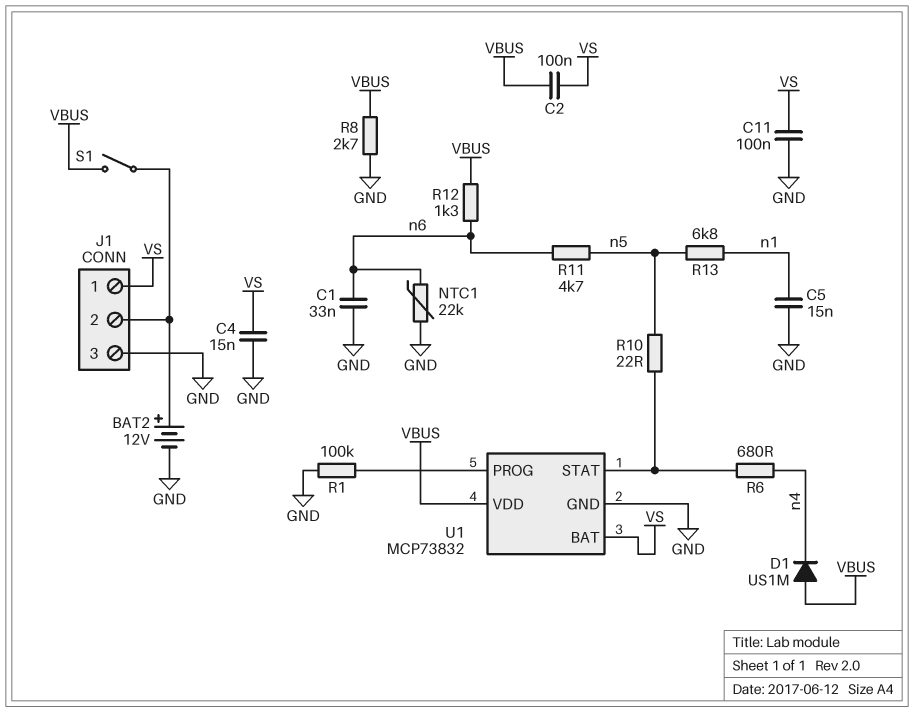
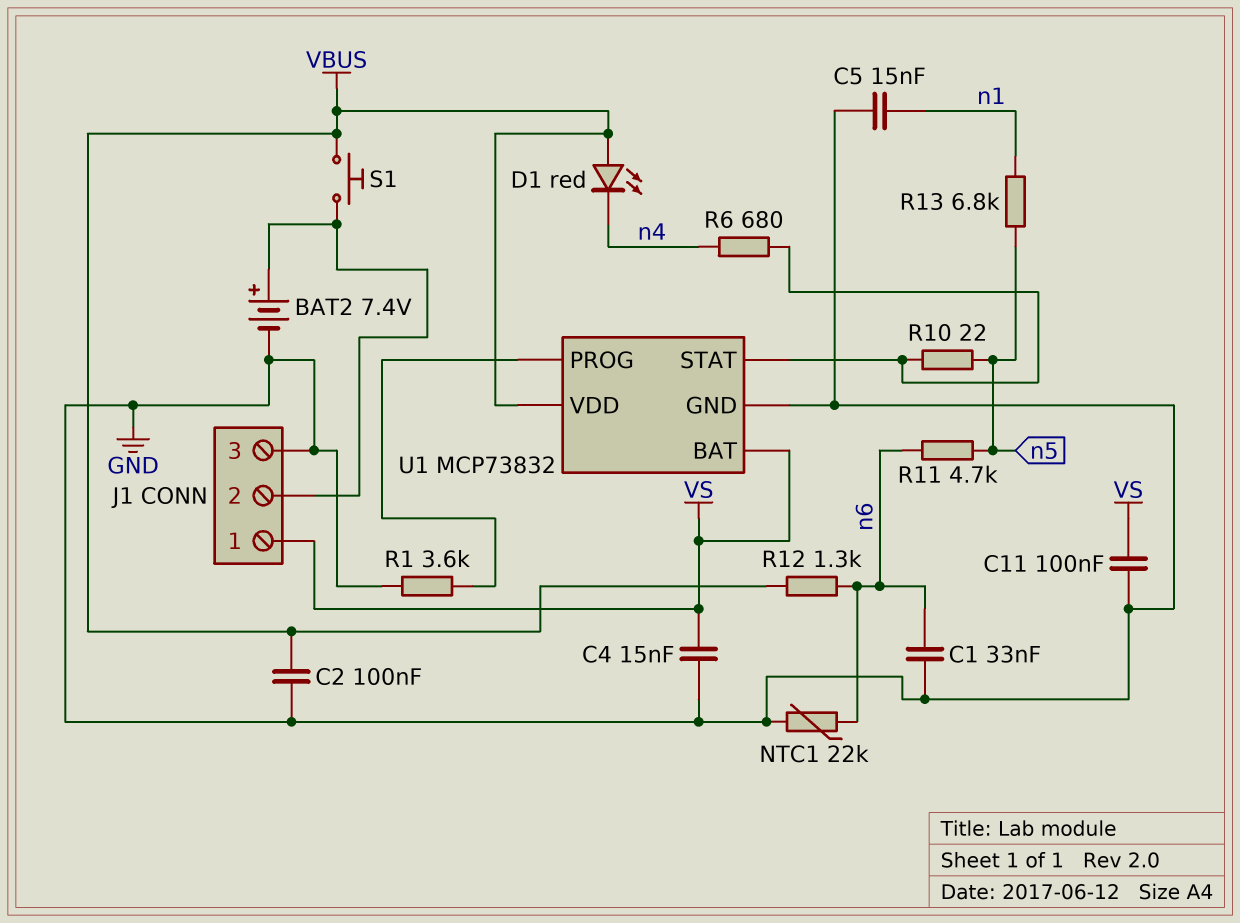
BAT2: 12V (plus J1/2, minus GND) -> 7.4V (plus J1/2, minus GND)
C2: 100nF (VBUS, VS) -> 100nF (GND, VBUS)
D1: diode US1M (A VBUS, K n4) -> LED red (A VBUS, K n4)
R1: 100k (GND, U1/PROG) -> 3.6k (GND, U1/PROG)
R8: 2.7k (GND, VBUS) -> none
S1: switch (J1/2, VBUS) -> button (J1/2, VBUS)

